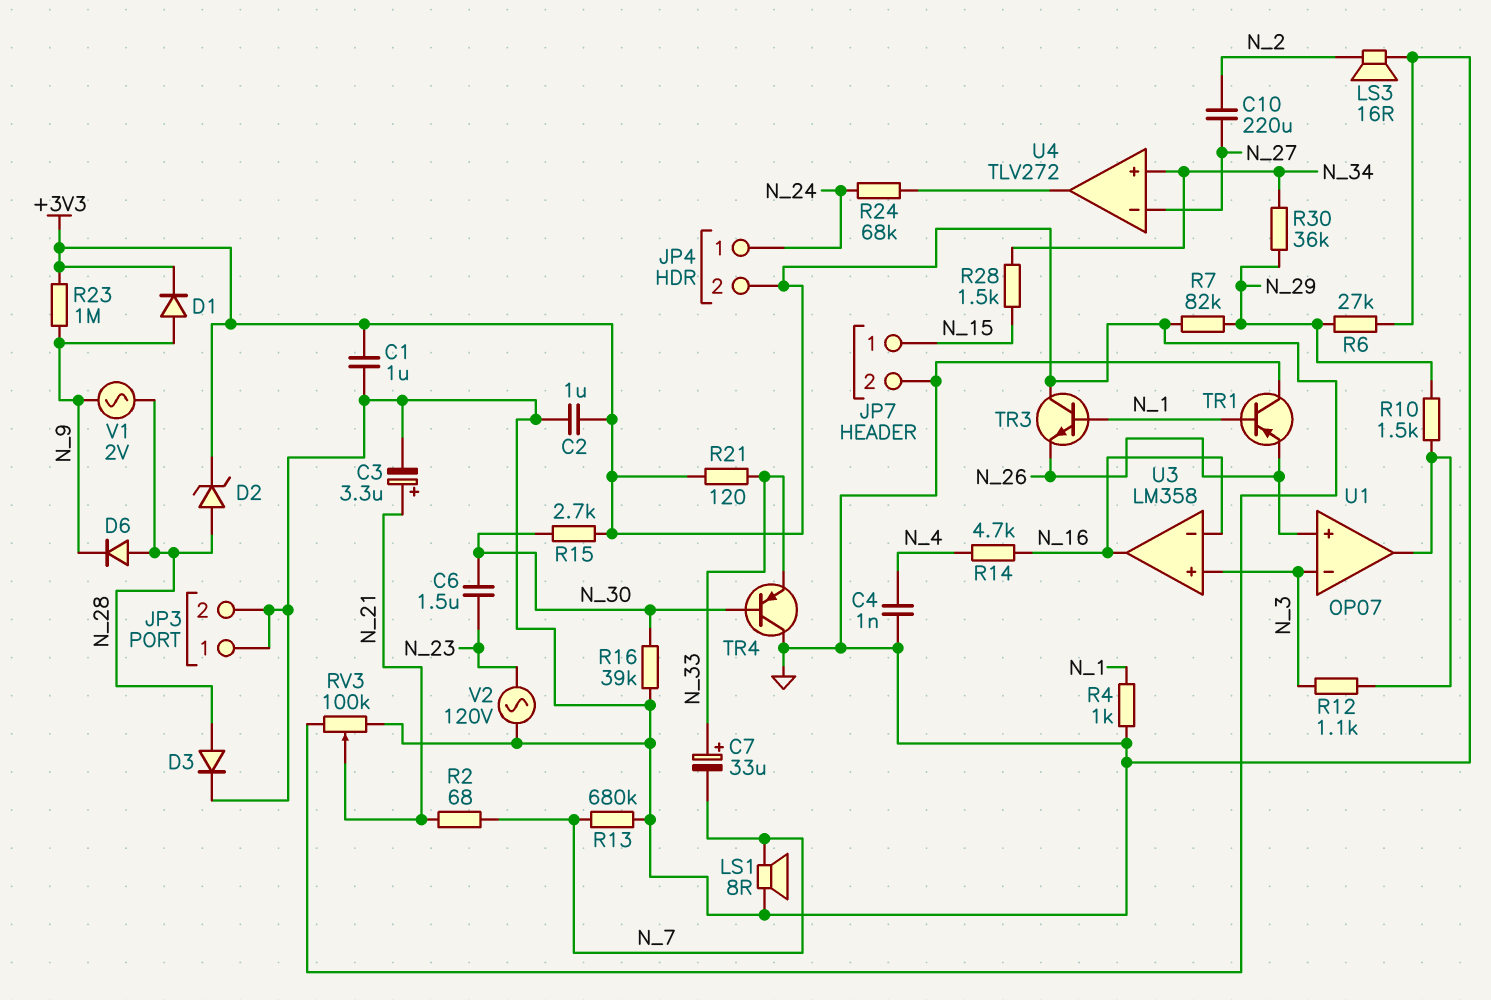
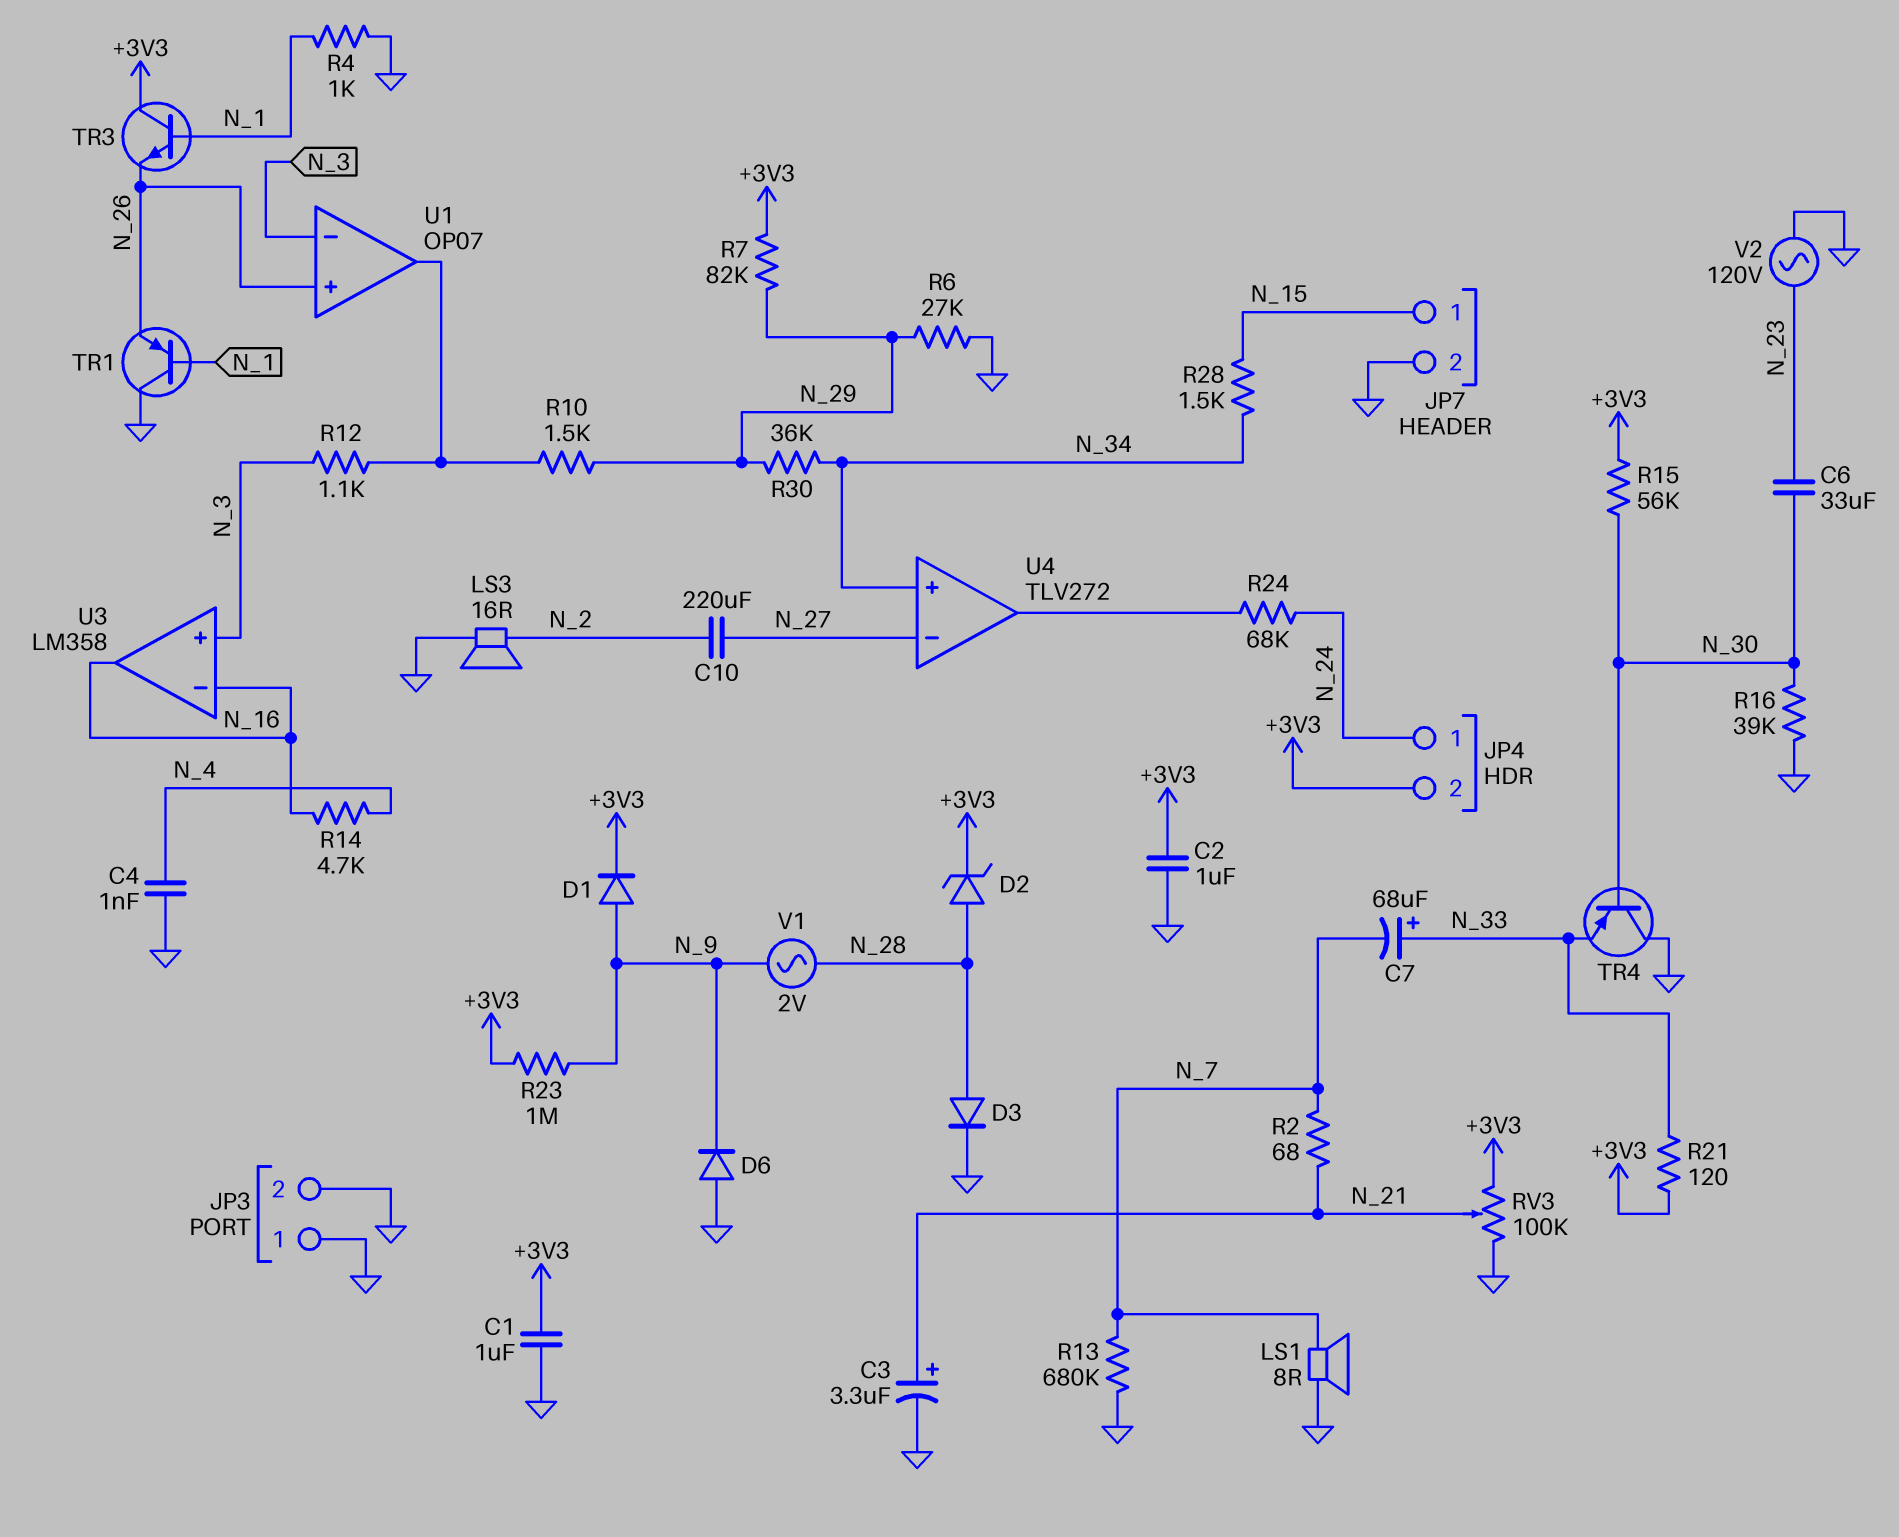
C6: 1.5uF (N_23, N_30) -> 33uF (N_23, N_30)
C7: 33uF (plus N_33, minus N_7) -> 68uF (plus N_33, minus N_7)
D6: diode (A N_28, K N_9) -> diode (A GND, K N_9)
R15: 2.7k (+3V3, N_30) -> 56k (+3V3, N_30)

